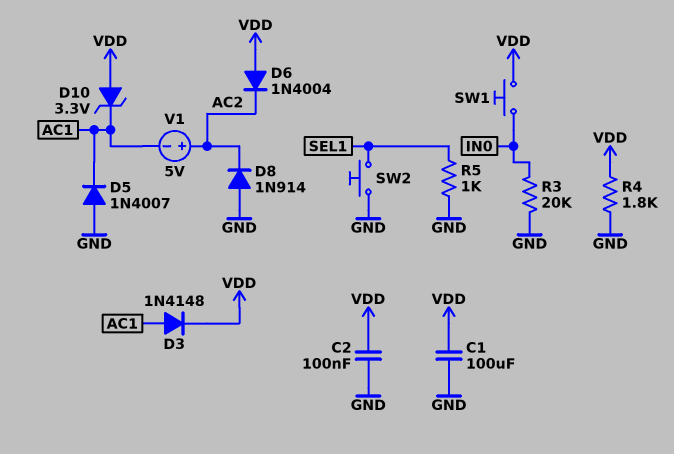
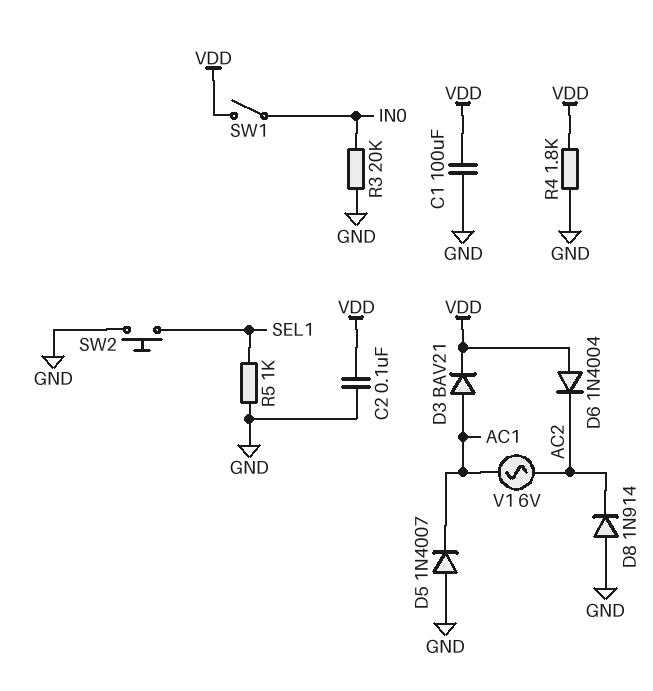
D3: diode 1N4148 (A AC1, K VDD) -> diode BAV21 (A AC1, K VDD)
D10: zener 3.3V (A VDD, K AC1) -> none
SW1: button (IN0, VDD) -> switch (IN0, VDD)
V1: 5V (plus AC2, minus AC1) -> AC 6V (AC1, AC2)

